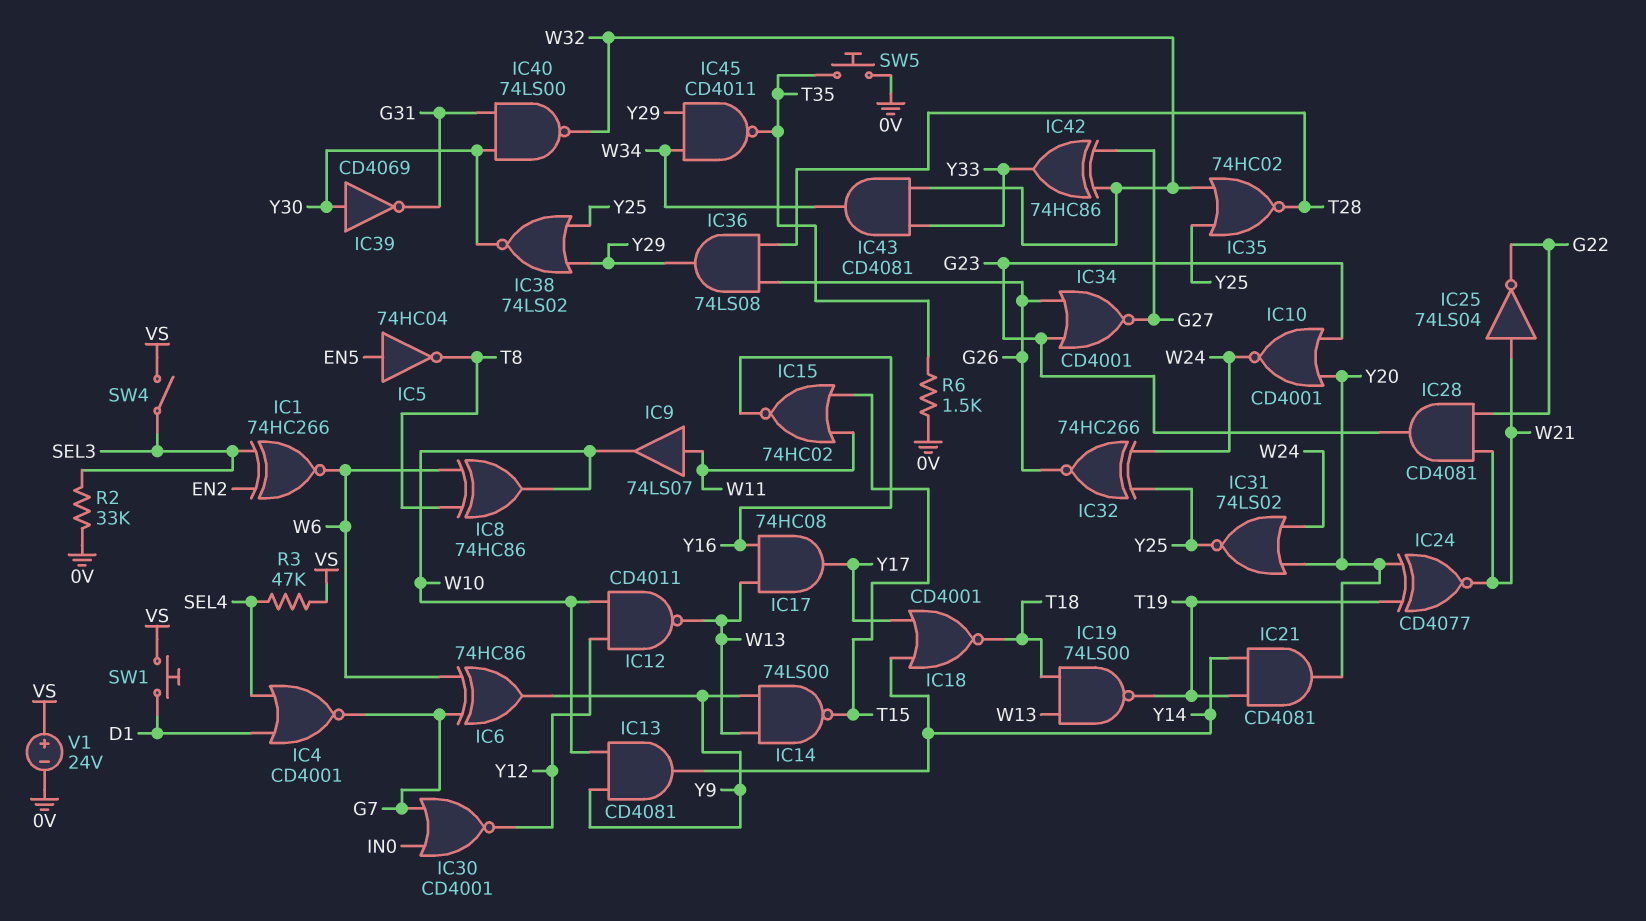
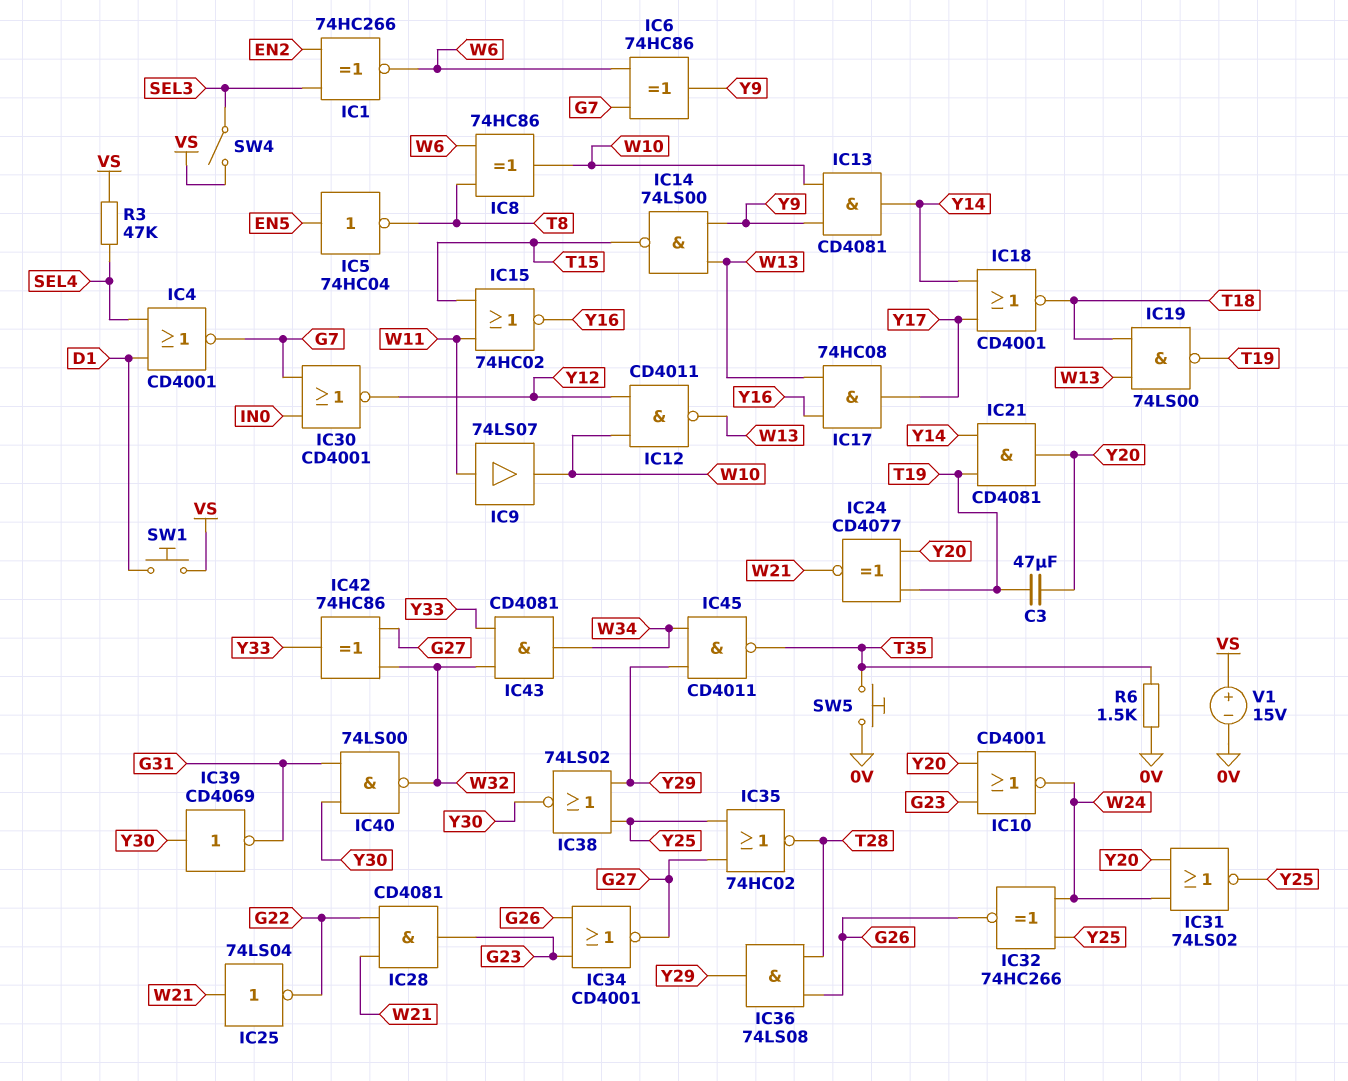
C3: none -> 47uF (T19, Y20)
IC35: NOR 74HC02 (in W32, in Y25, out T28) -> NOR 74HC02 (in G27, in Y25, out T28)
R2: 33k (0V, SEL3) -> none
V1: 24V (plus VS, minus 0V) -> 15V (plus VS, minus 0V)

